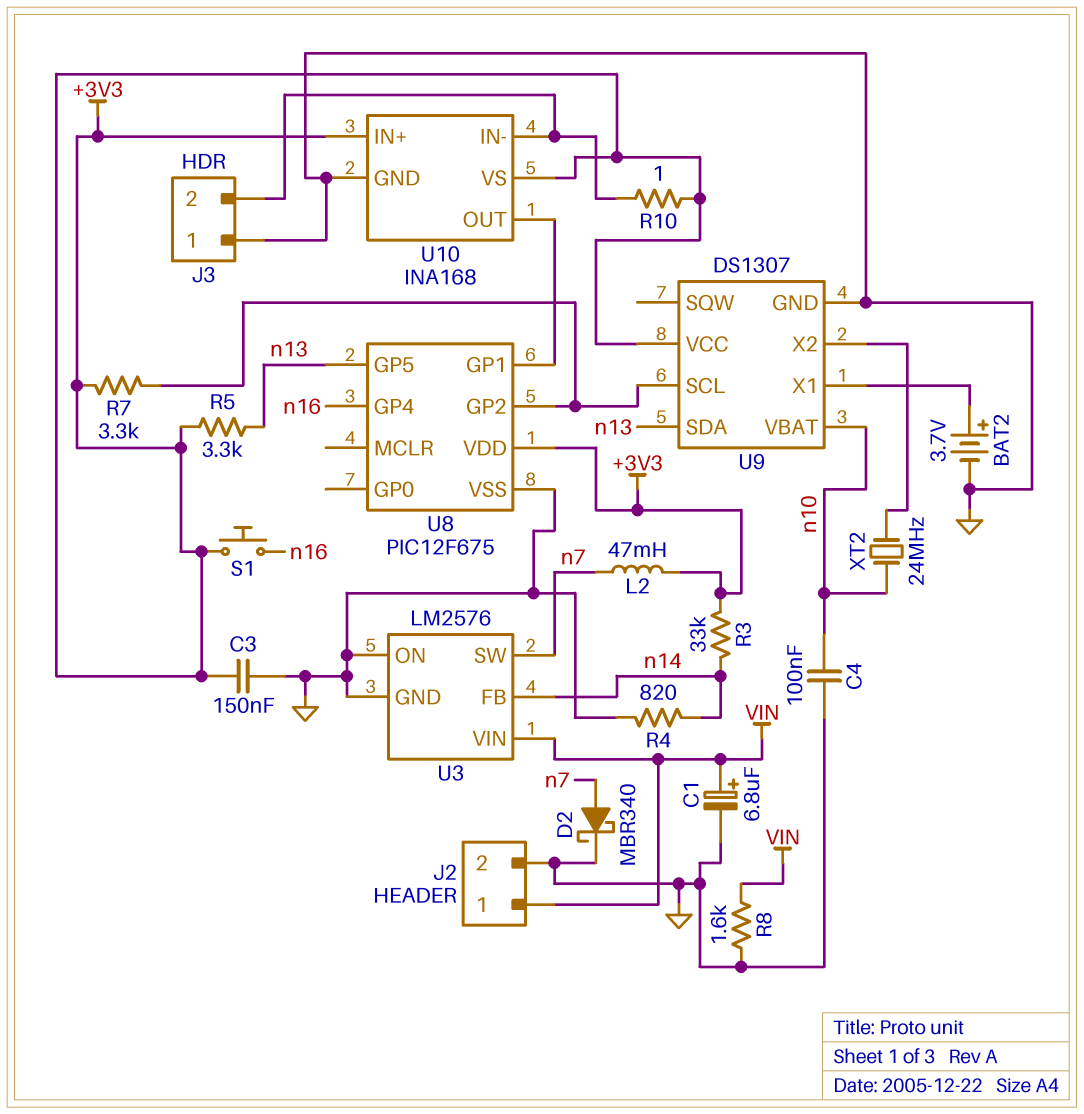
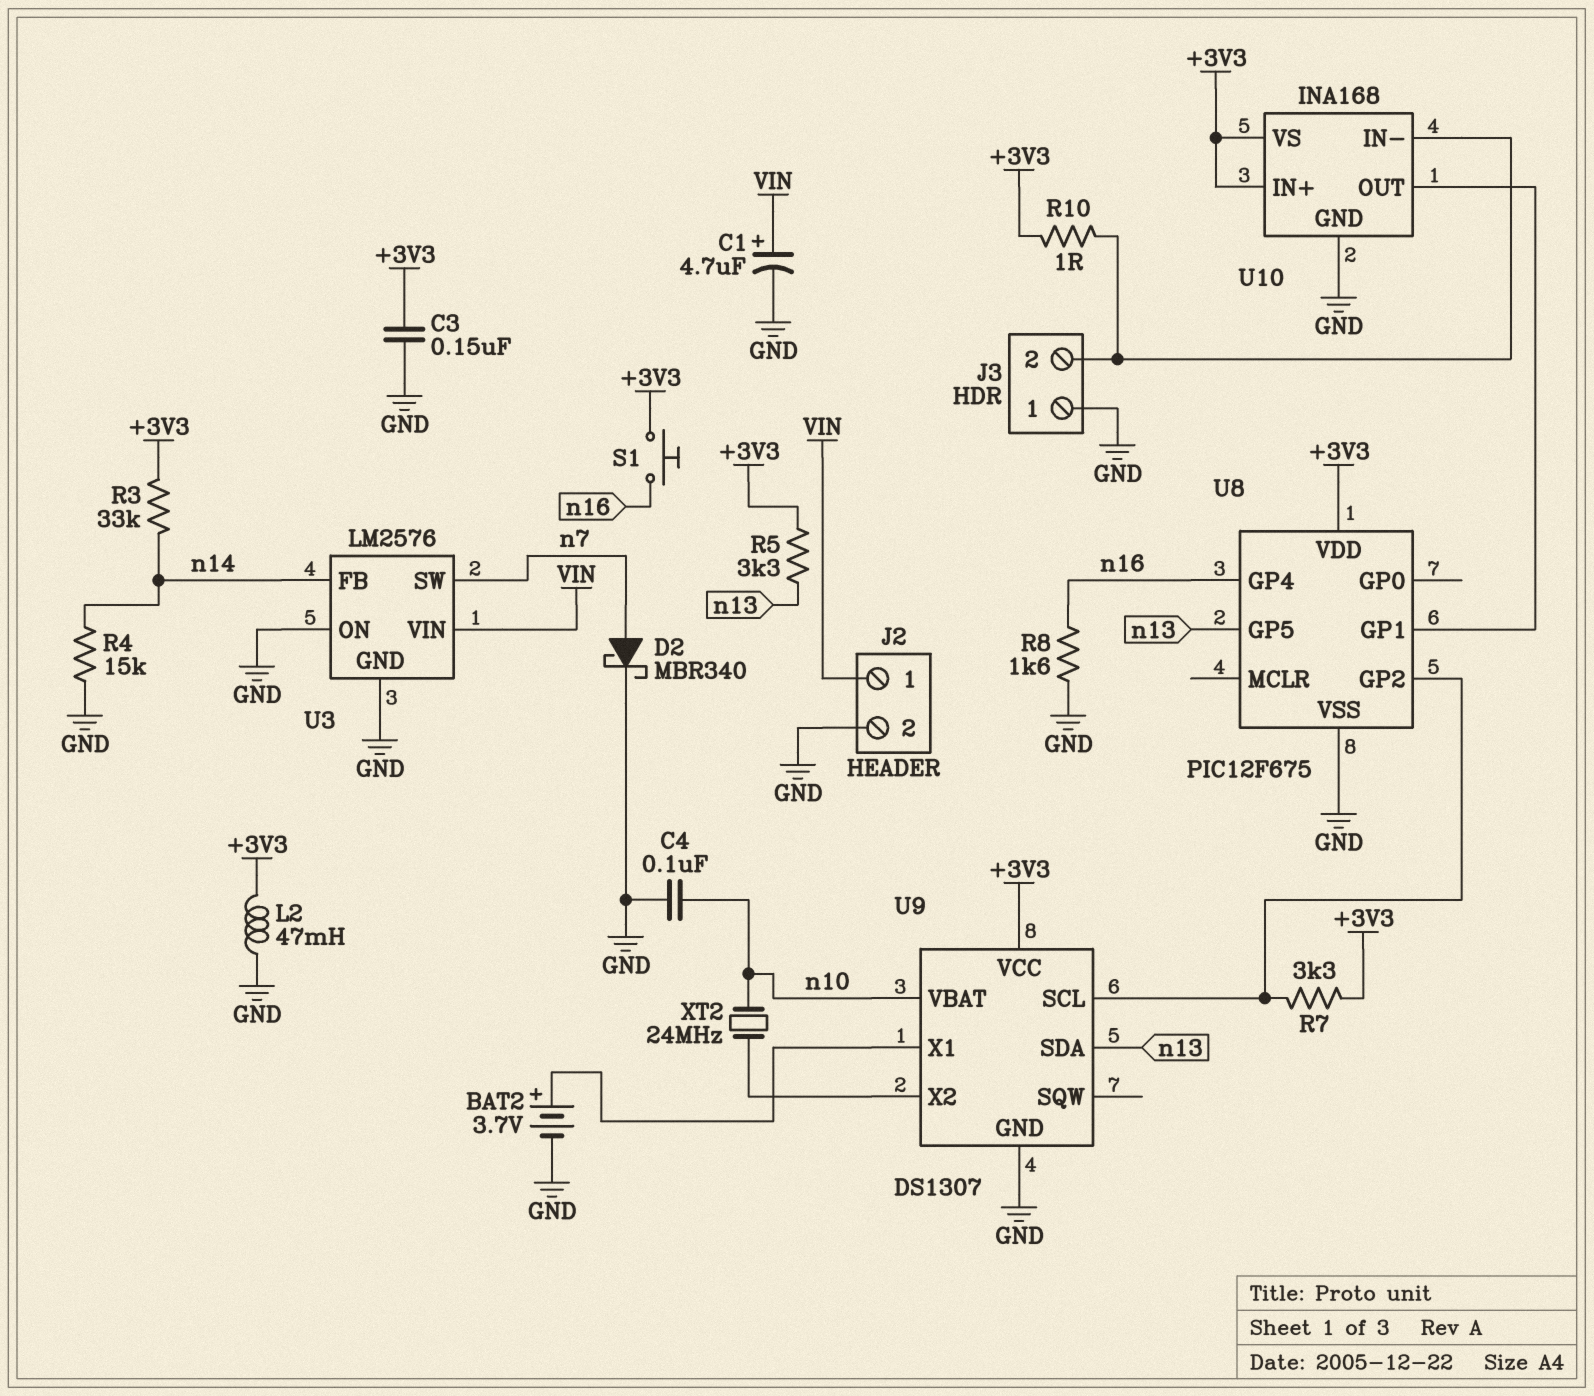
C1: 6.8uF (plus VIN, minus GND) -> 4.7uF (plus VIN, minus GND)
L2: 47mH (+3V3, n7) -> 47mH (+3V3, GND)
R4: 820 (GND, n14) -> 15k (GND, n14)
R8: 1.6k (GND, VIN) -> 1.6k (GND, n16)

